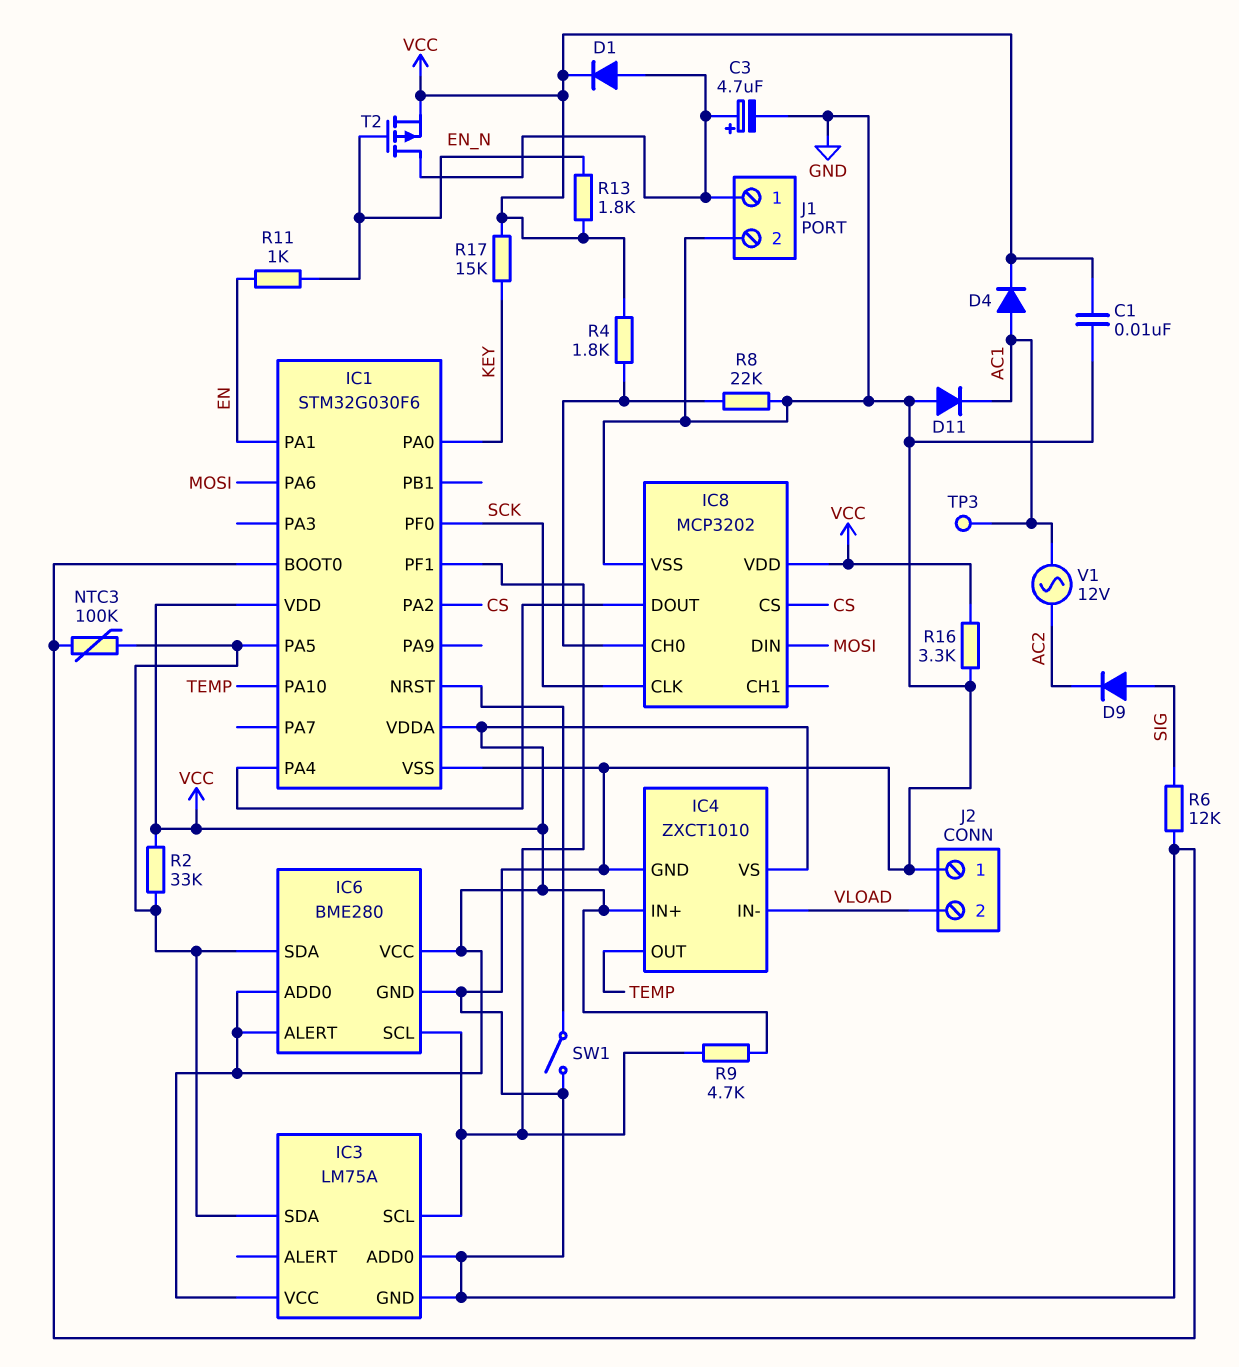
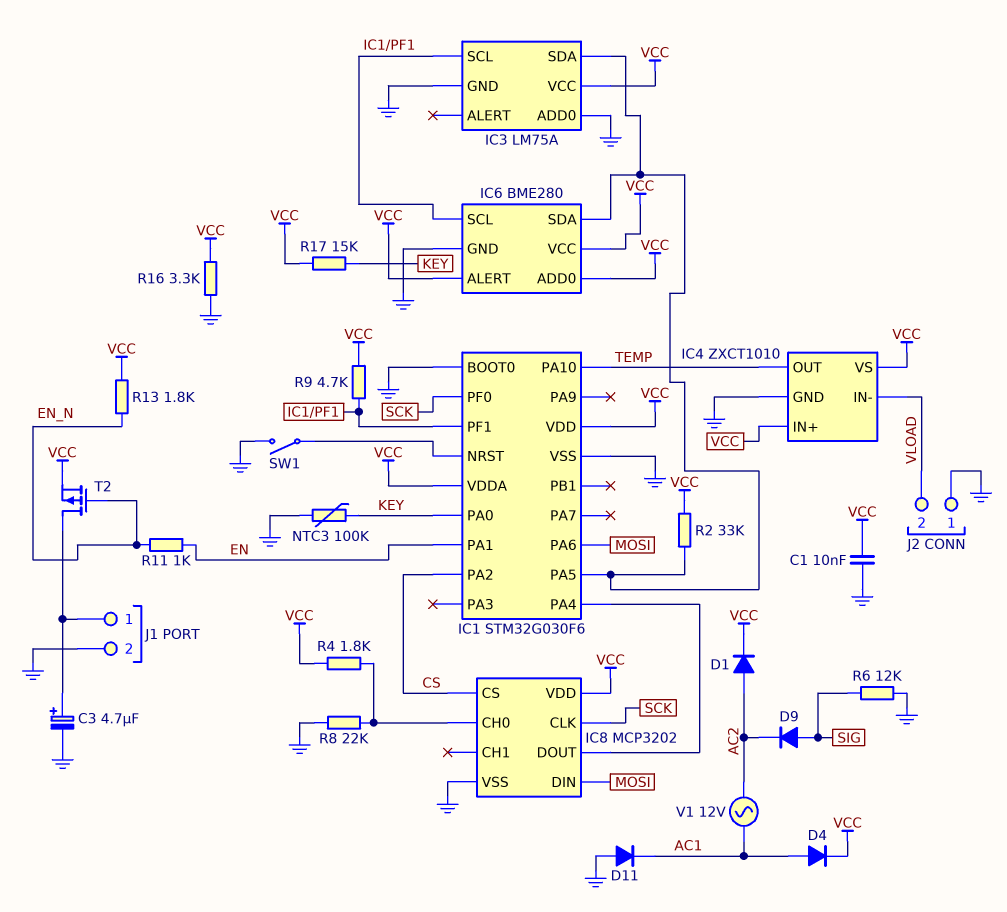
D1: diode (A J1/1, K VCC) -> diode (A AC2, K VCC)
NTC3: 100k (GND, IC1/PA5) -> 100k (GND, KEY)
TP3: test point (AC1) -> none

